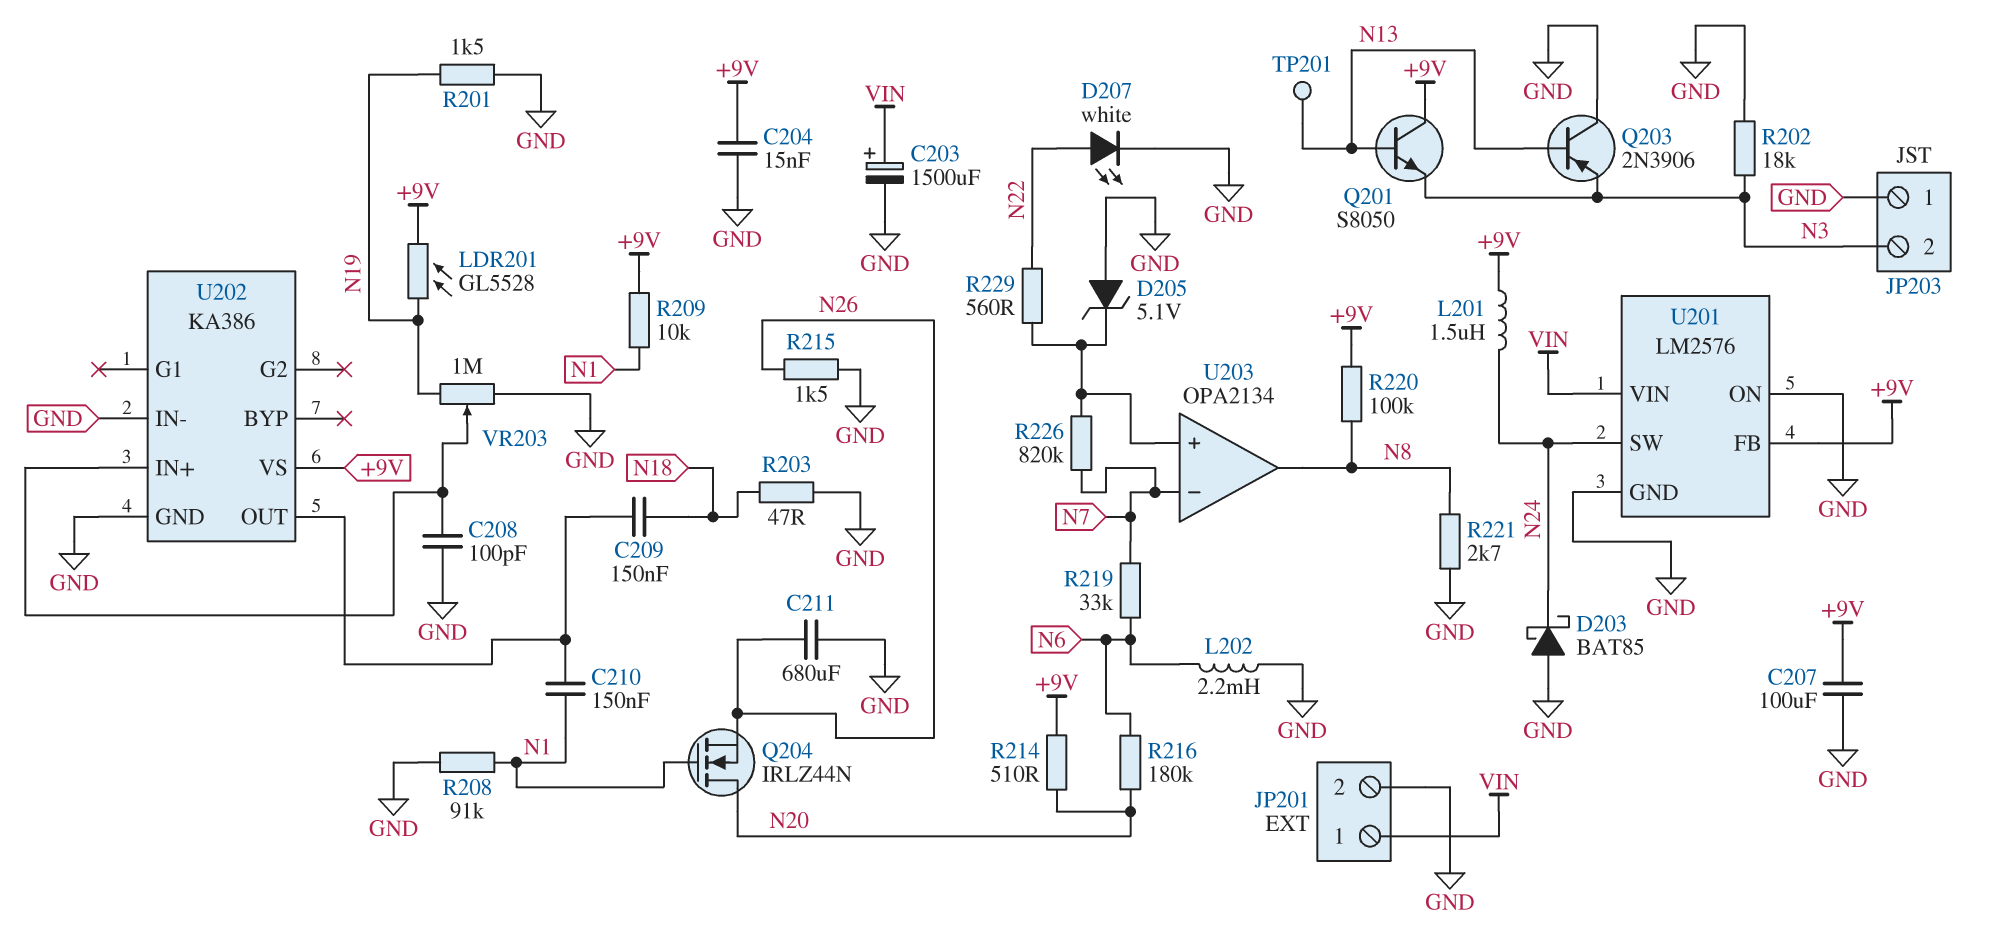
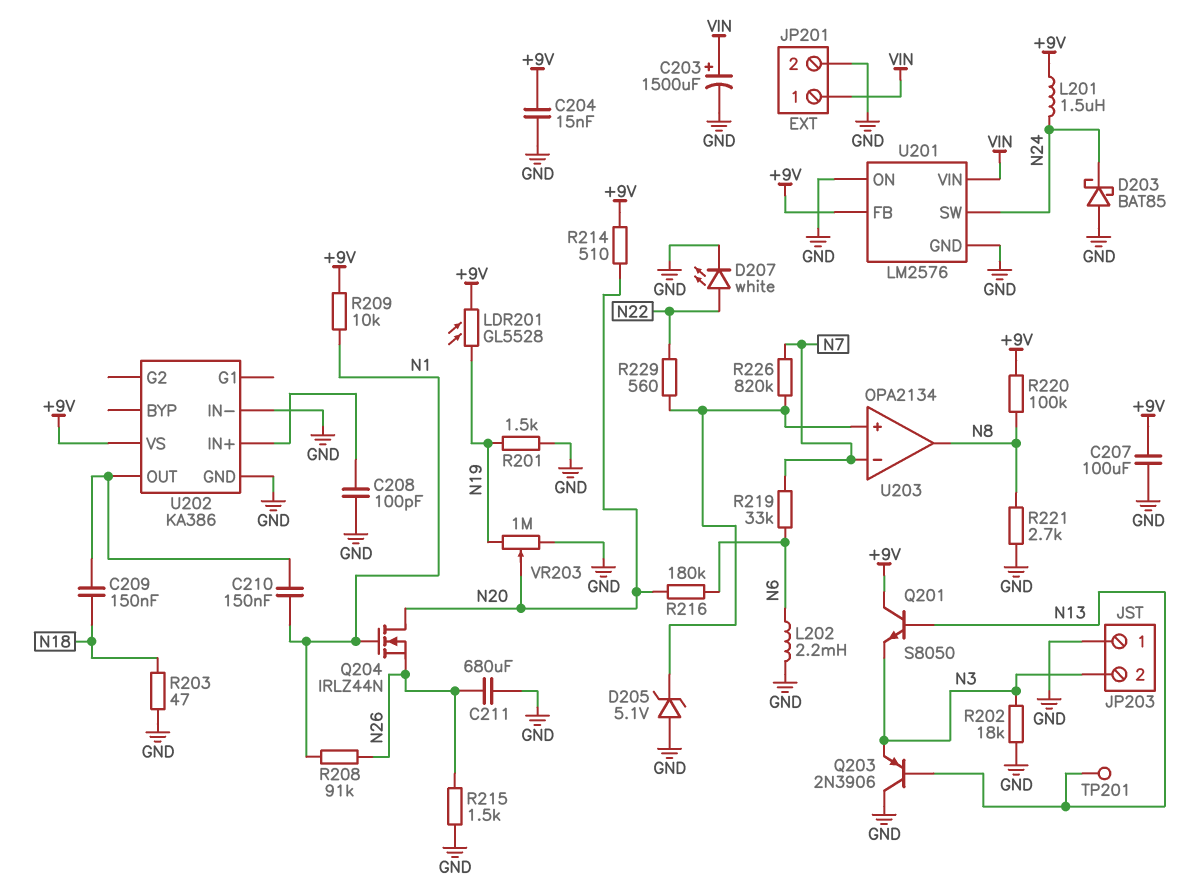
R208: 91k (GND, N1) -> 91k (N1, N26)
VR203: 1M (GND, N19, wiper U202/IN+) -> 1M (GND, N19, wiper N20)

